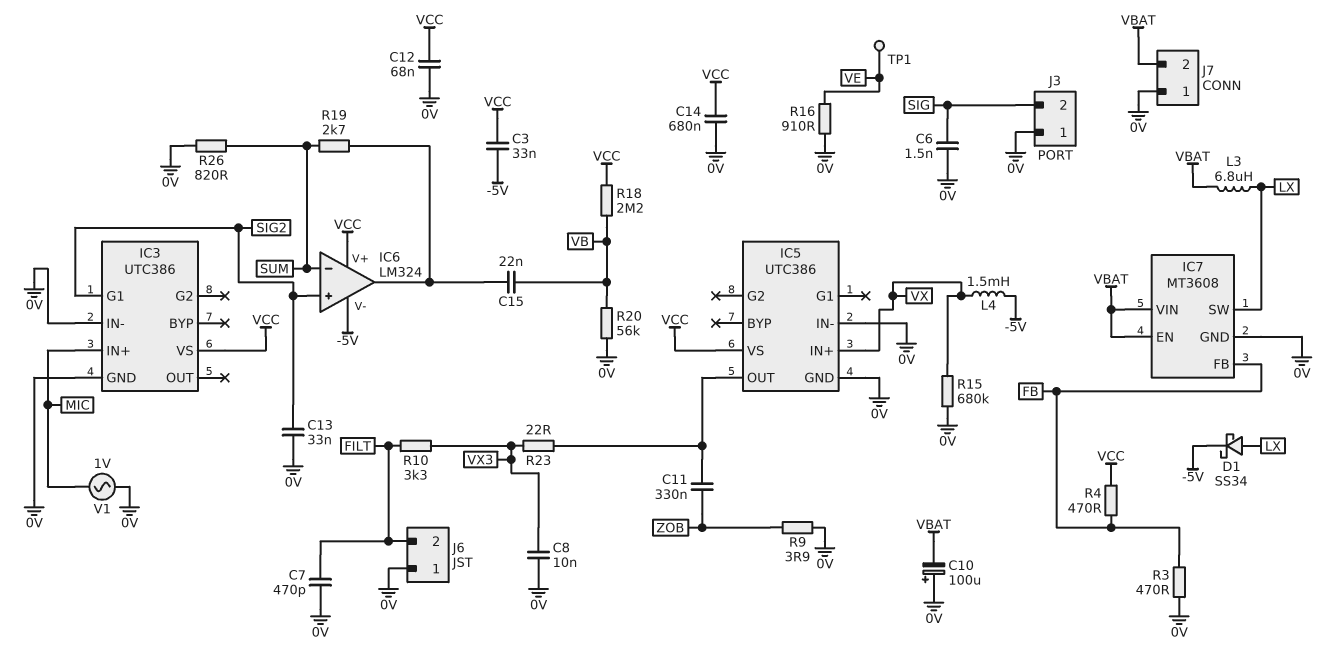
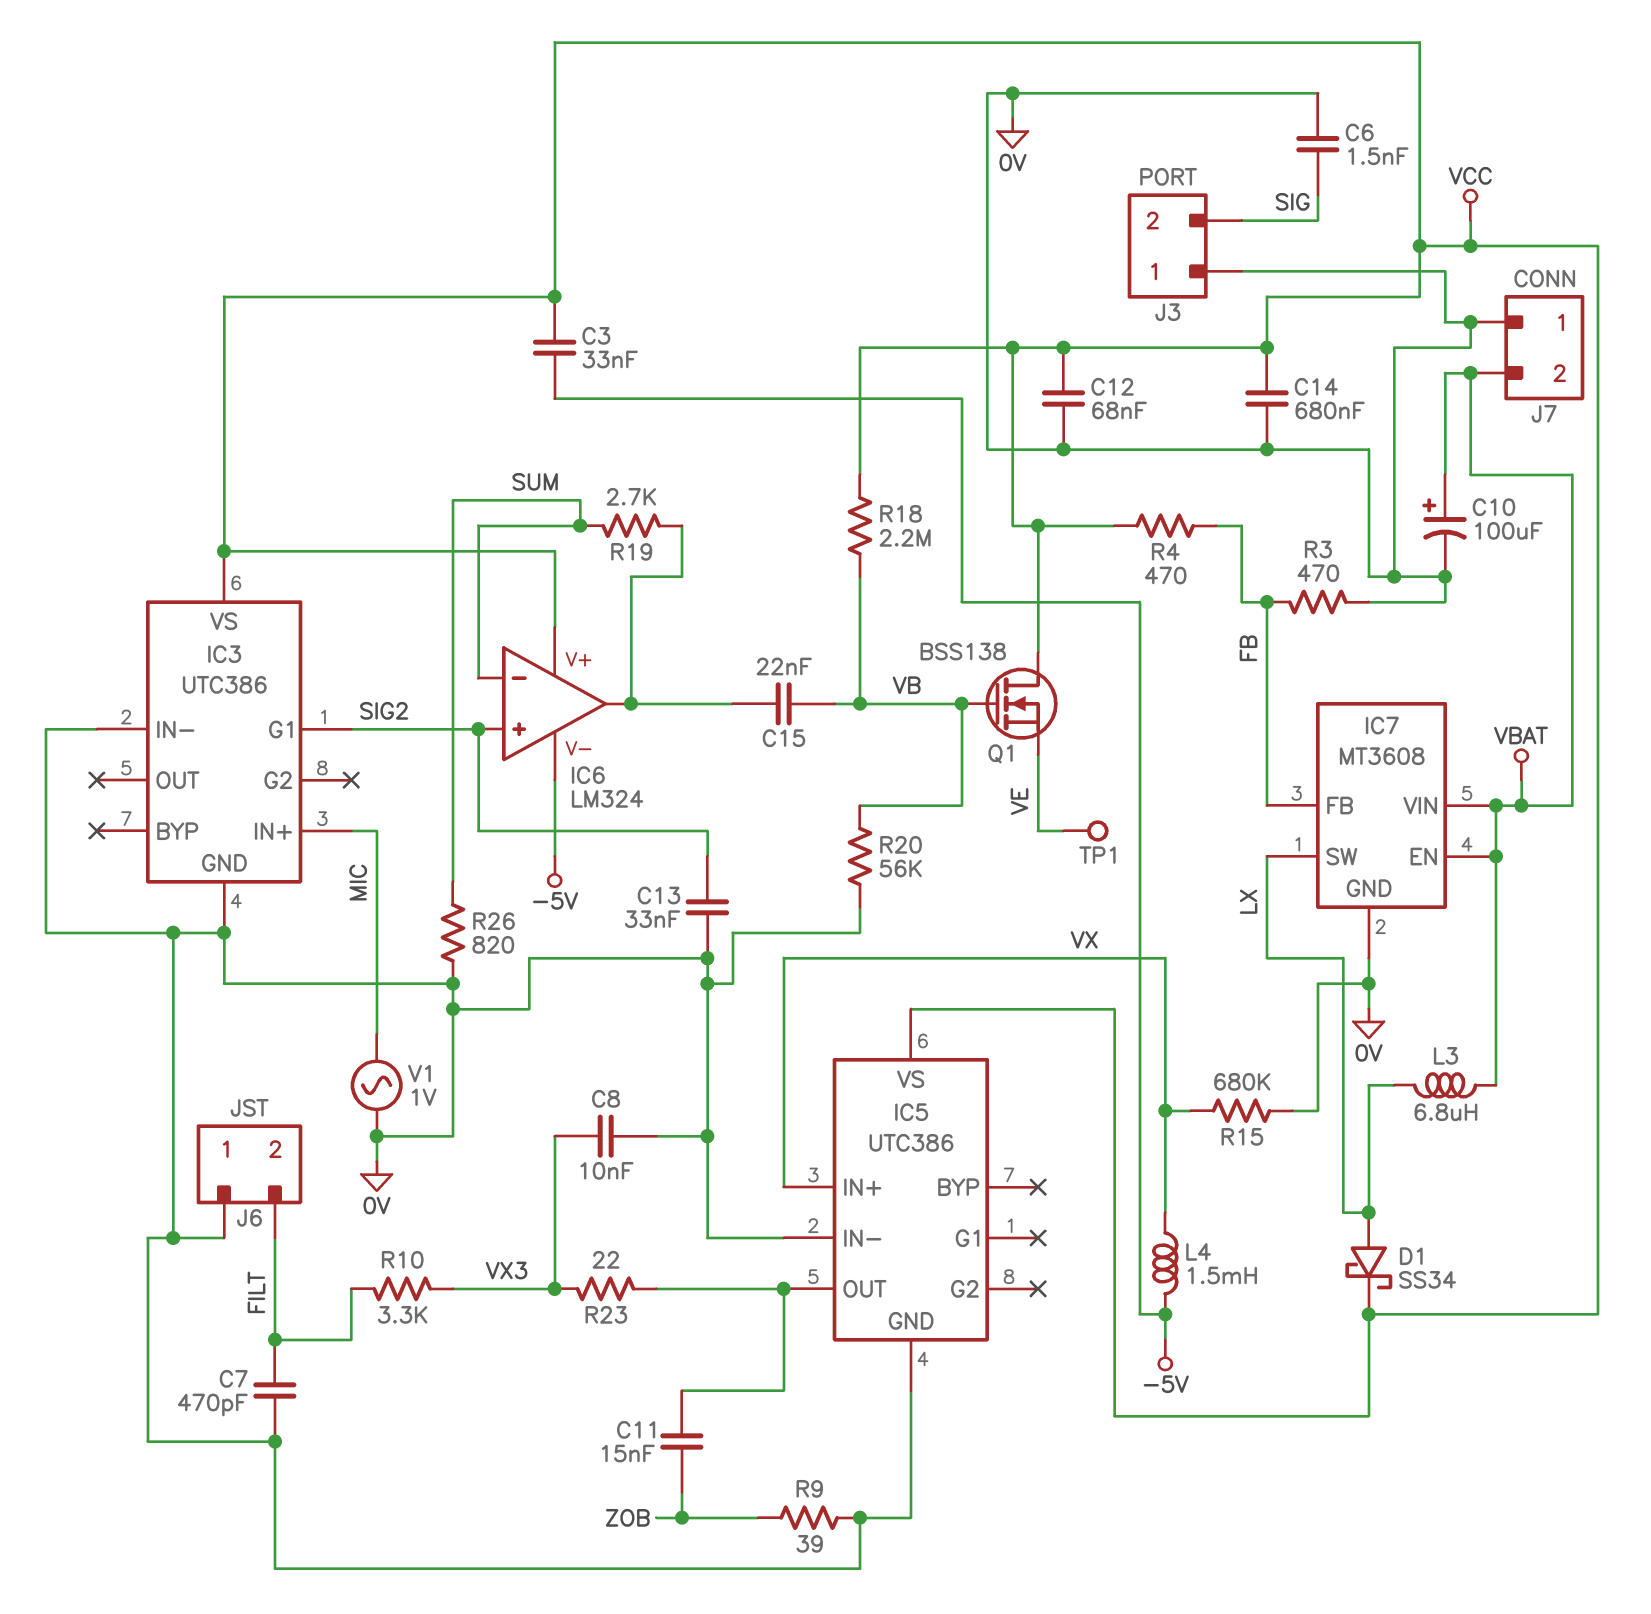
C10: 100uF (plus 0V, minus VBAT) -> 100uF (plus VBAT, minus 0V)
C11: 330nF (IC5/OUT, ZOB) -> 15nF (IC5/OUT, ZOB)
D1: schottky SS34 (A LX, K -5V) -> schottky SS34 (A LX, K VCC)
Q1: none -> NMOS BSS138 (G VB, D VCC, S VE)
R9: 3.9 (0V, ZOB) -> 39 (0V, ZOB)
R16: 910 (0V, VE) -> none

